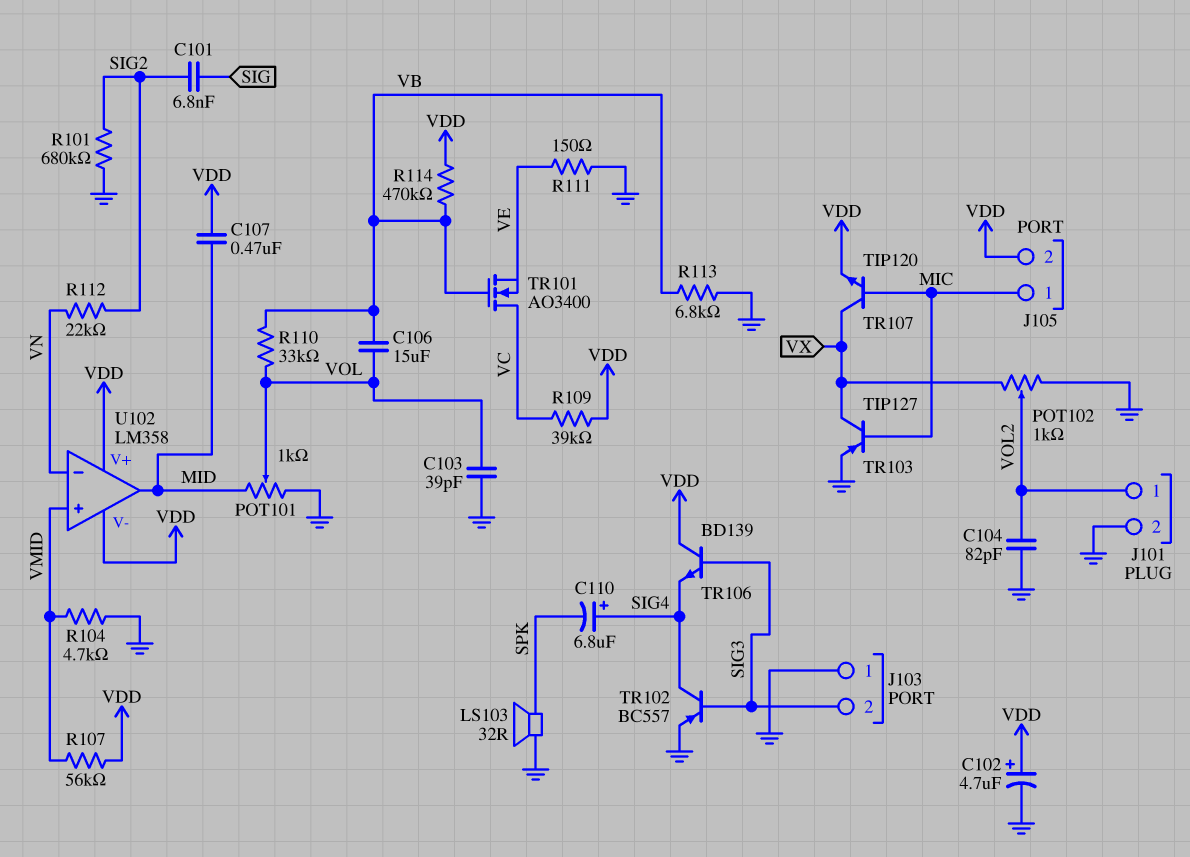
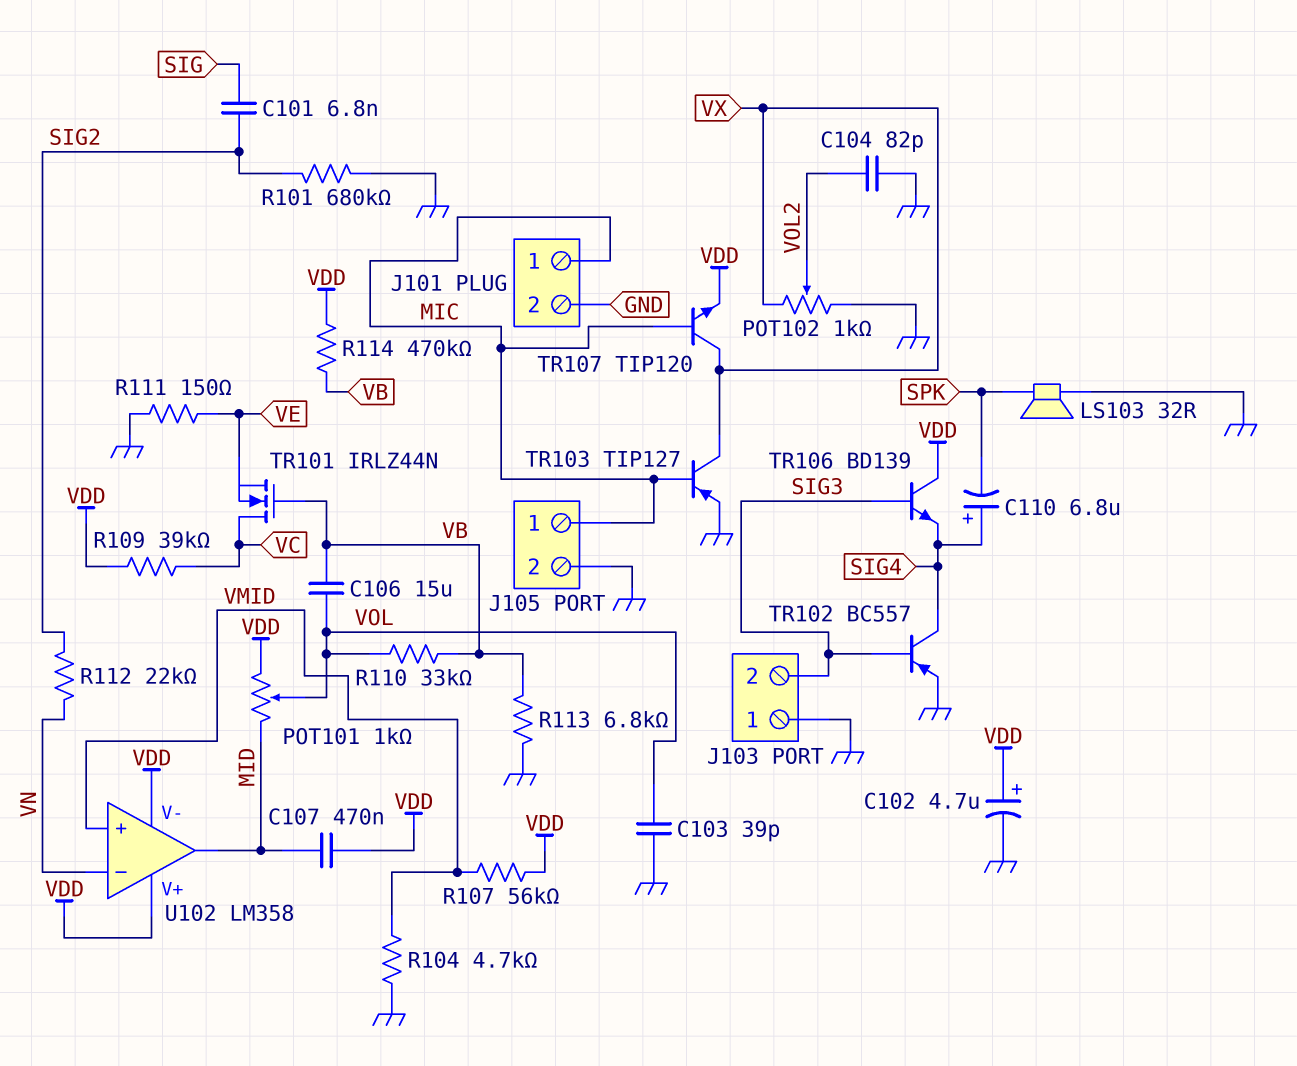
J101 pin 1: VOL2 -> MIC
J105 pin 2: VDD -> GND
POT101: 1k (GND, MID, wiper VOL) -> 1k (MID, VDD, wiper VOL)
TR101: NMOS AO3400 (G VB, D VC, S VE) -> NMOS IRLZ44N (G VB, D VC, S VE)

